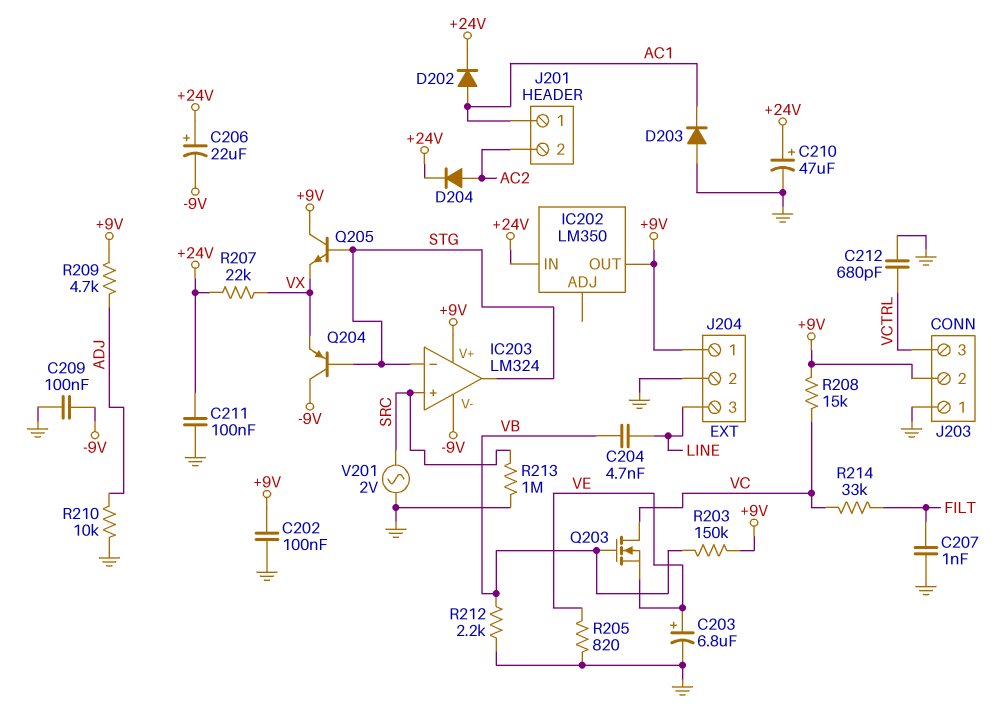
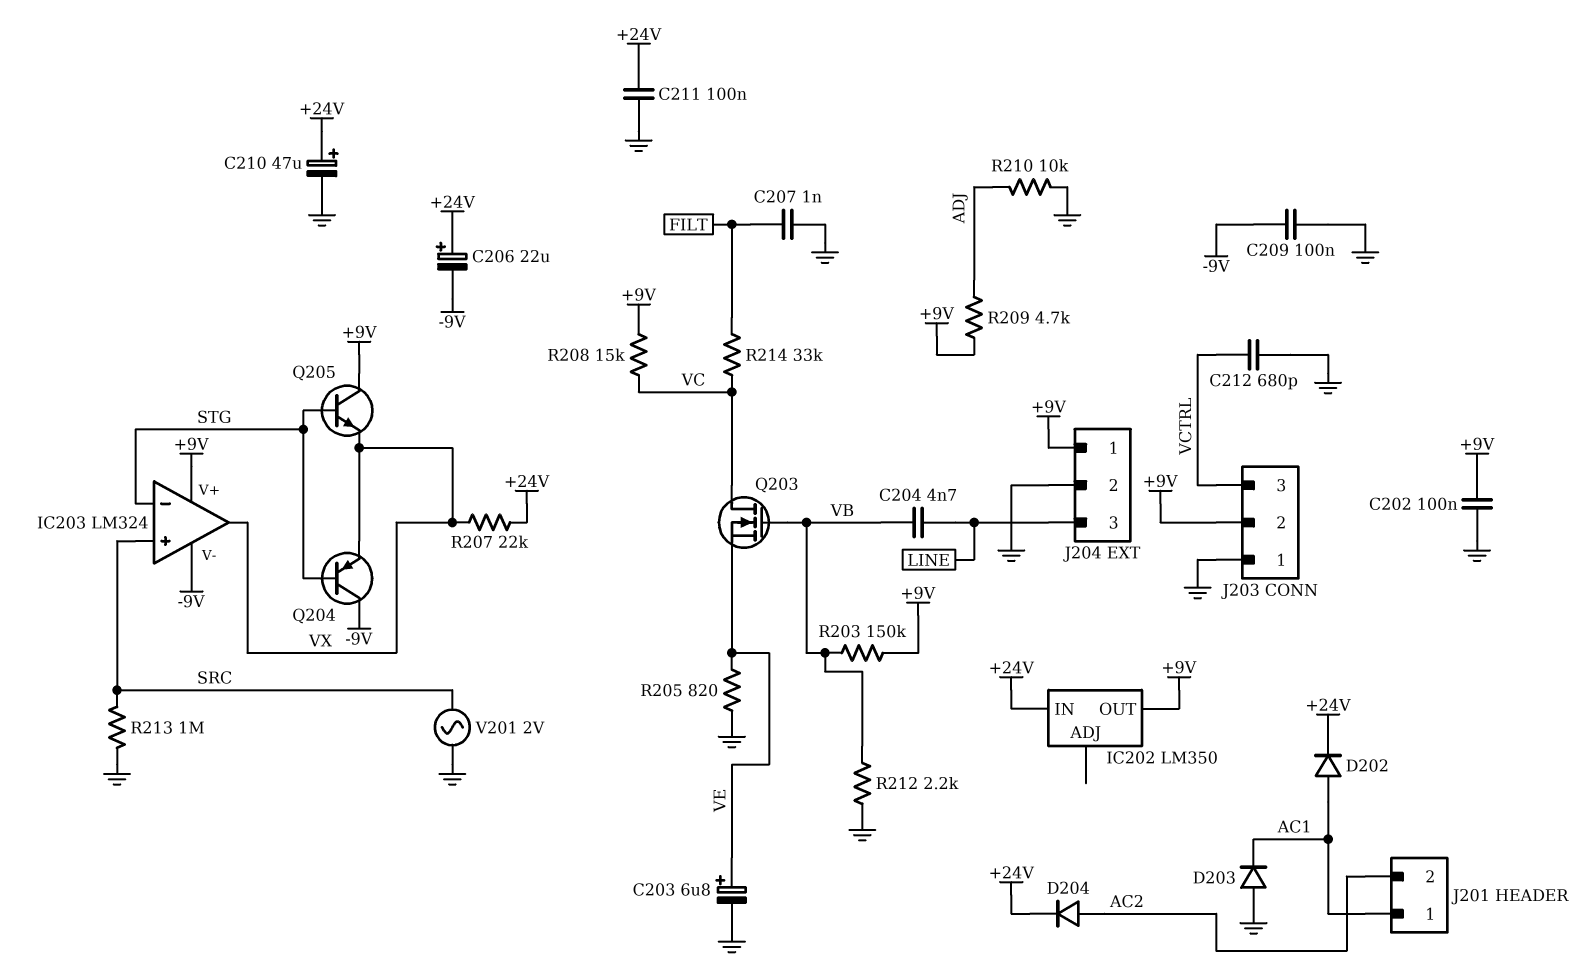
IC203 pin out: STG -> VX

